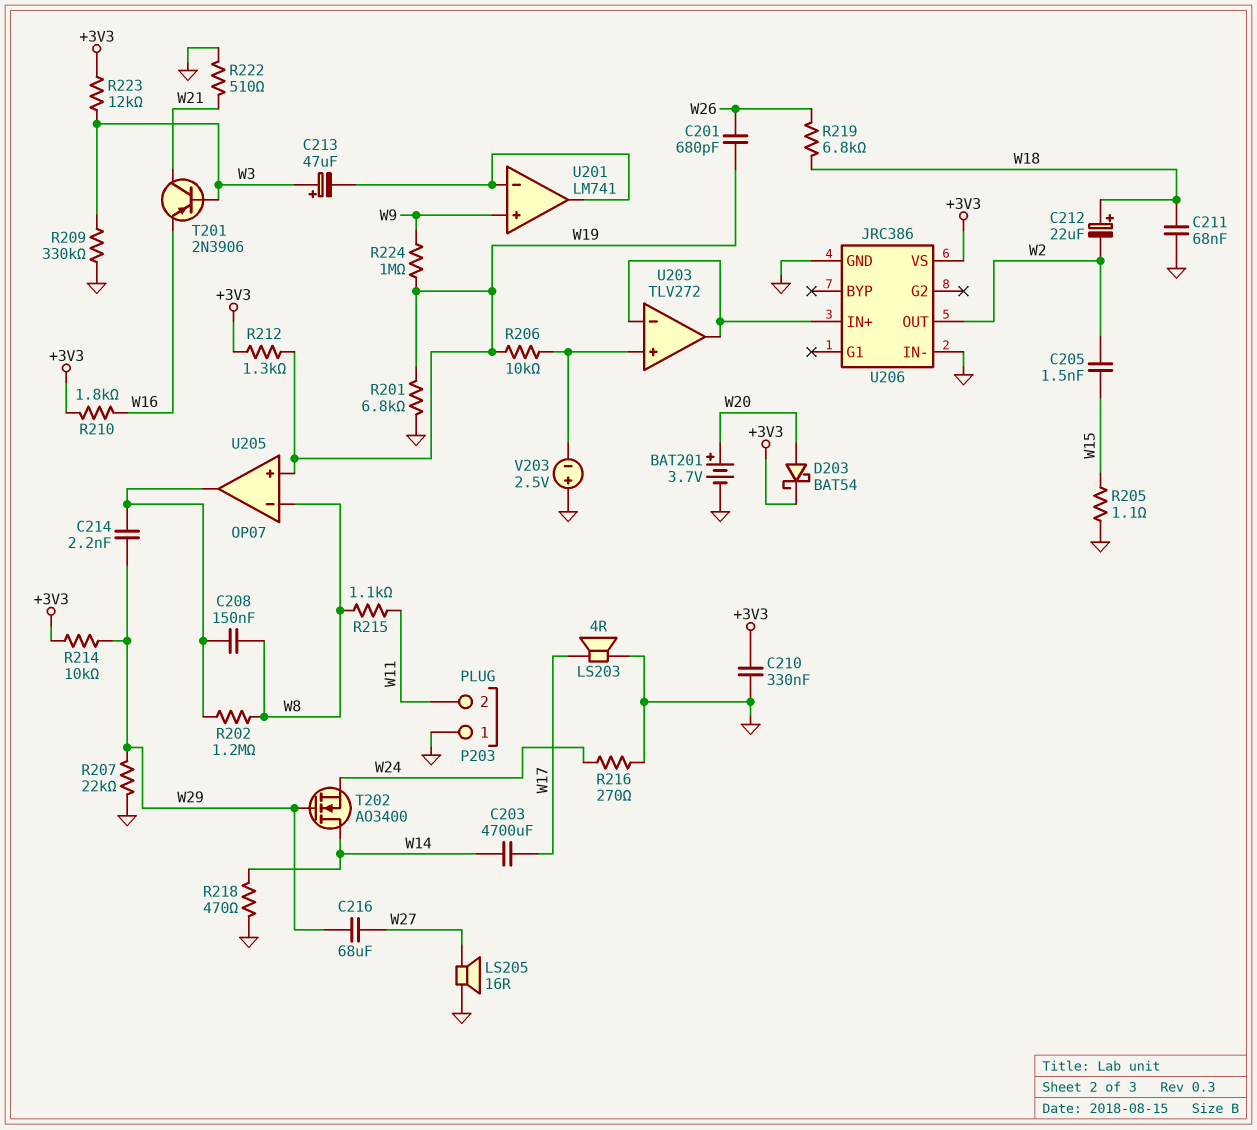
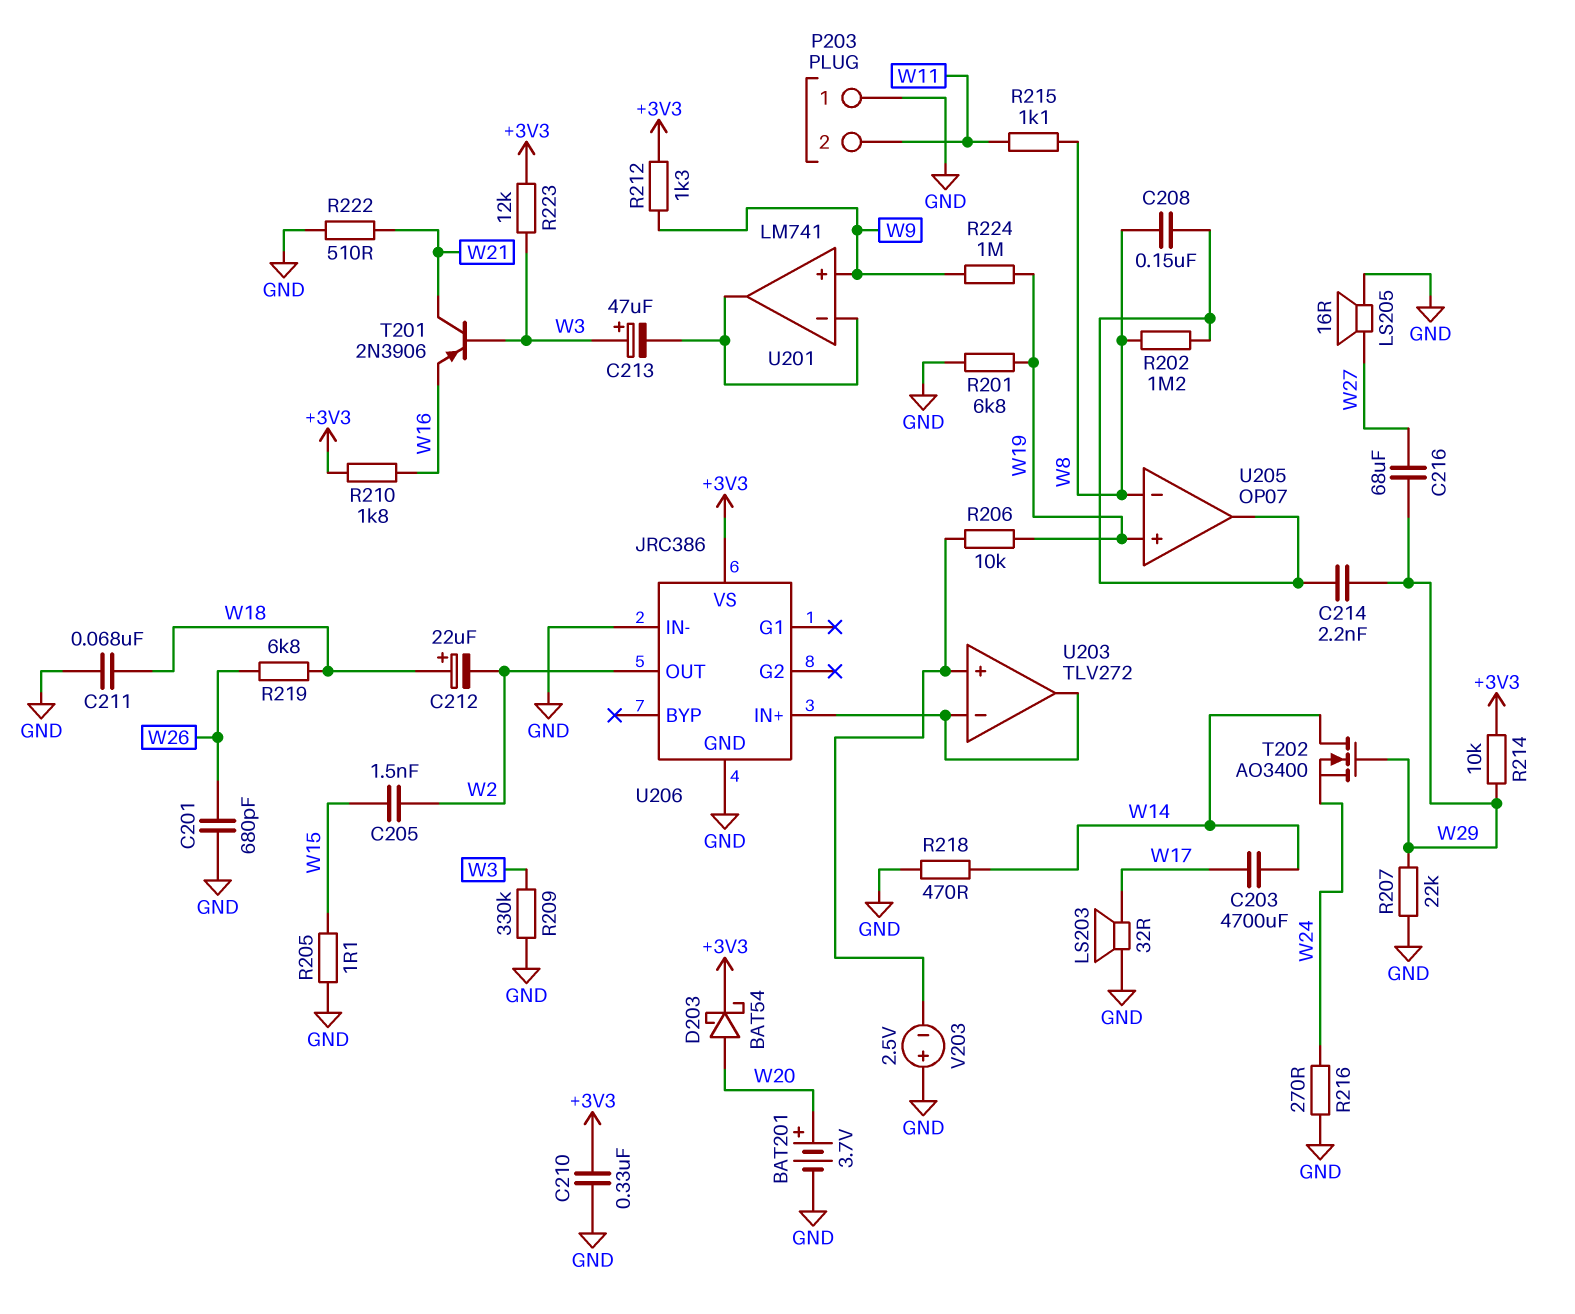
C201: 680pF (W19, W26) -> 680pF (GND, W26)
LS203: speaker 4R (GND, W17) -> speaker 32R (GND, W17)
R212: 1.3k (+3V3, W19) -> 1.3k (+3V3, W9)

